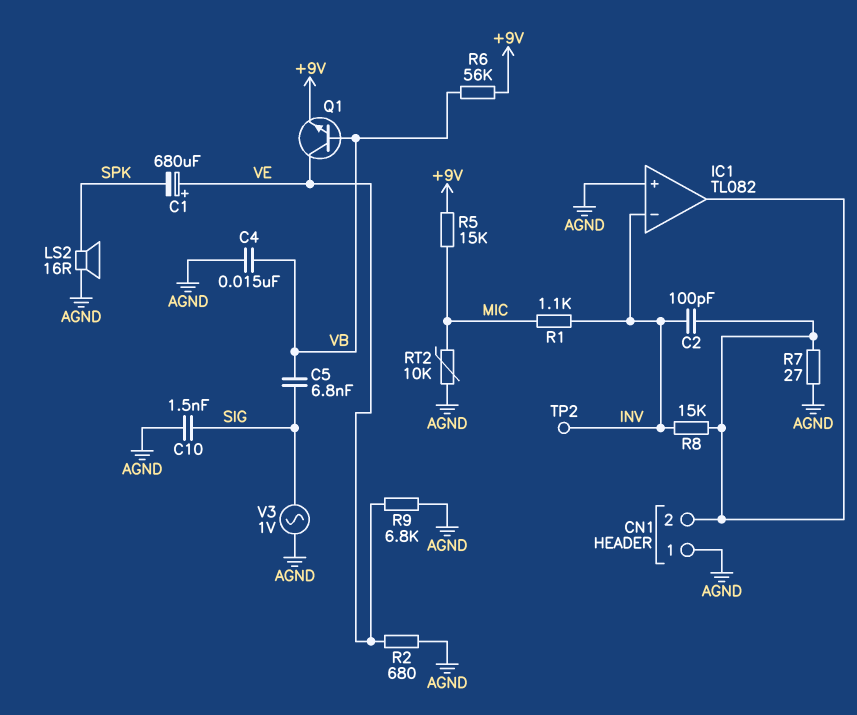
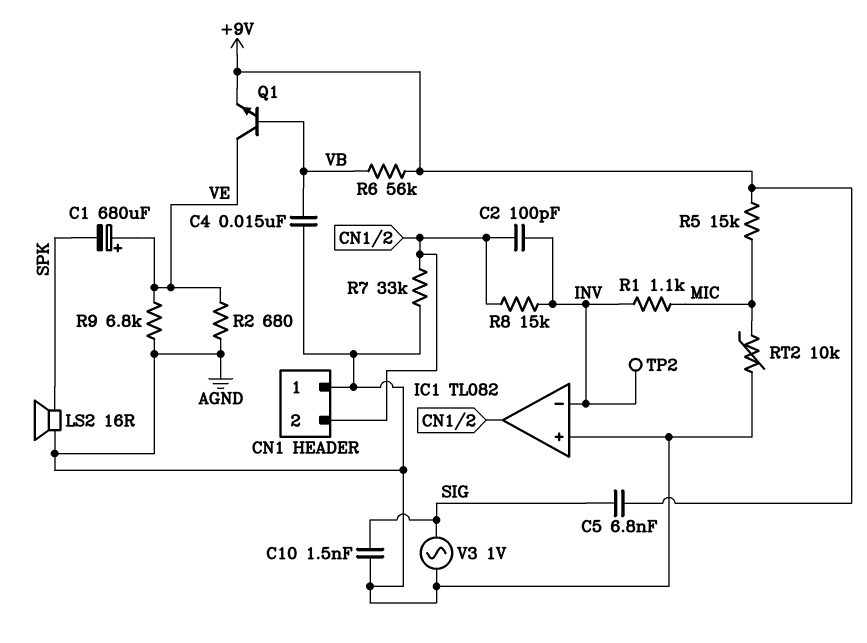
C5: 6.8nF (SIG, VB) -> 6.8nF (+9V, SIG)
R7: 27 (AGND, CN1/2) -> 33k (AGND, CN1/2)

